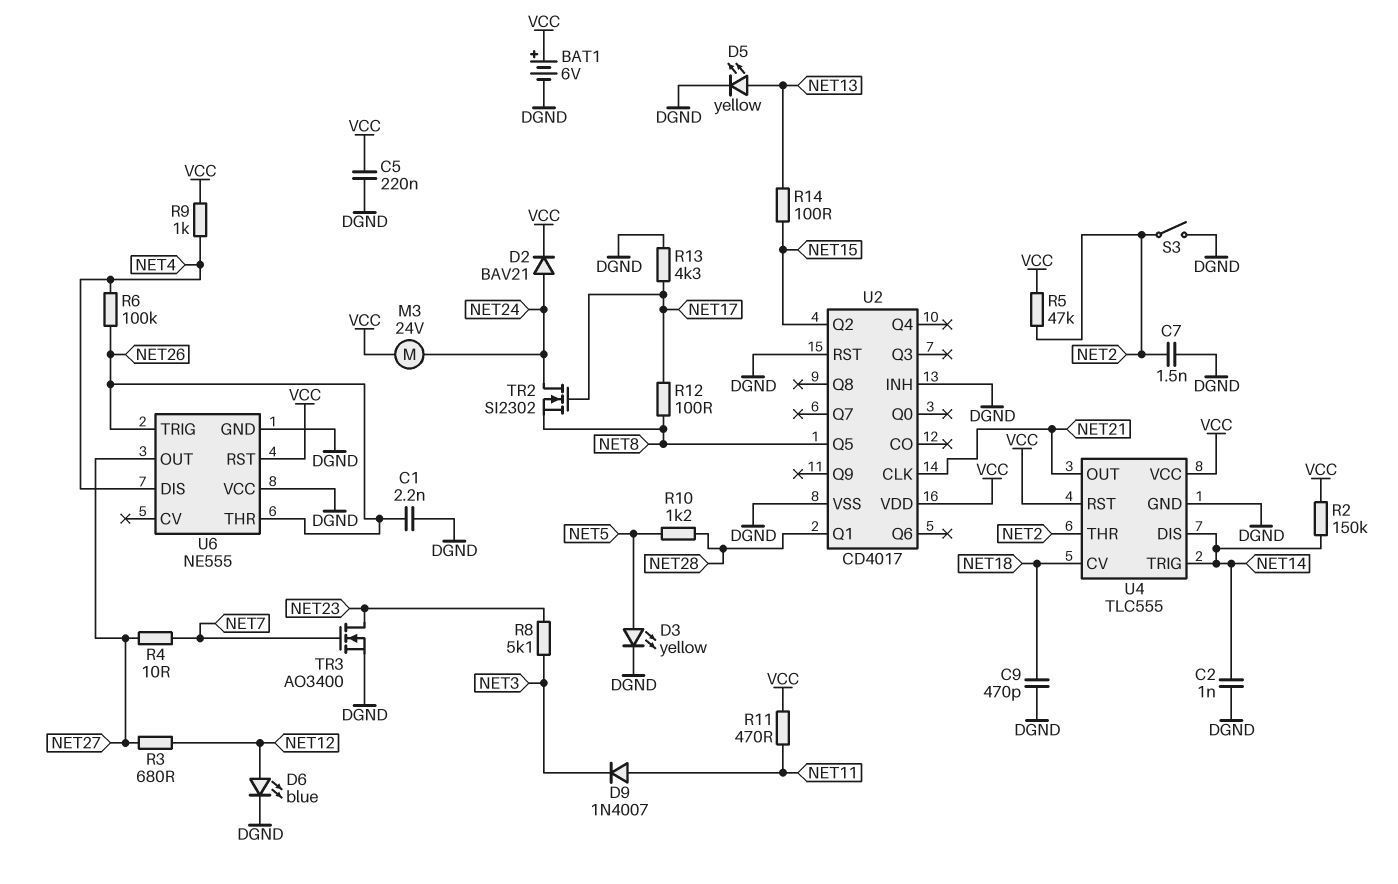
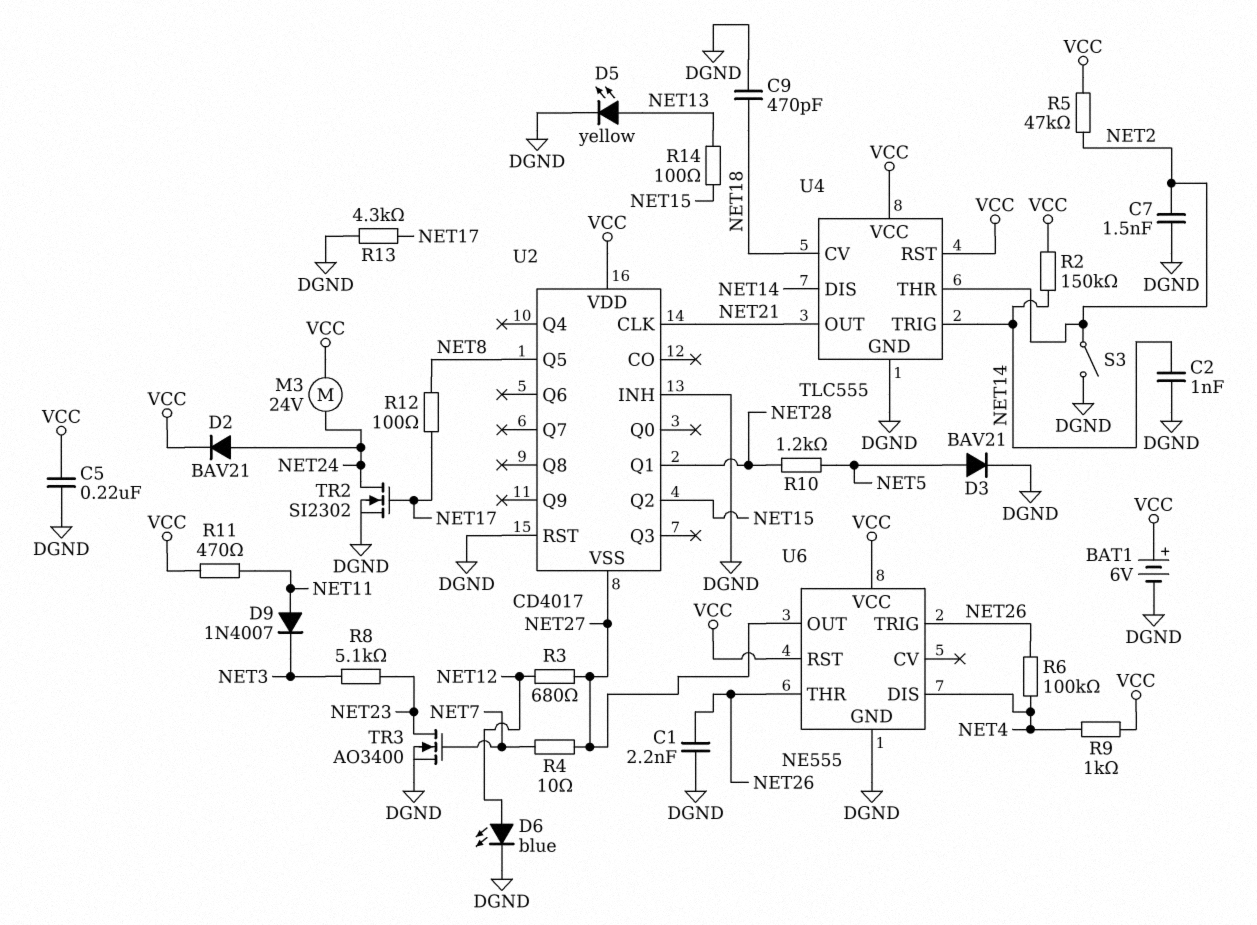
D3: LED yellow (A NET5, K DGND) -> diode BAV21 (A NET5, K DGND)
TR2: NMOS SI2302 (G NET17, D NET24, S NET8) -> NMOS SI2302 (G NET17, D NET24, S DGND)
U2 pin VSS: DGND -> NET27
U6 pin VCC: DGND -> VCC

